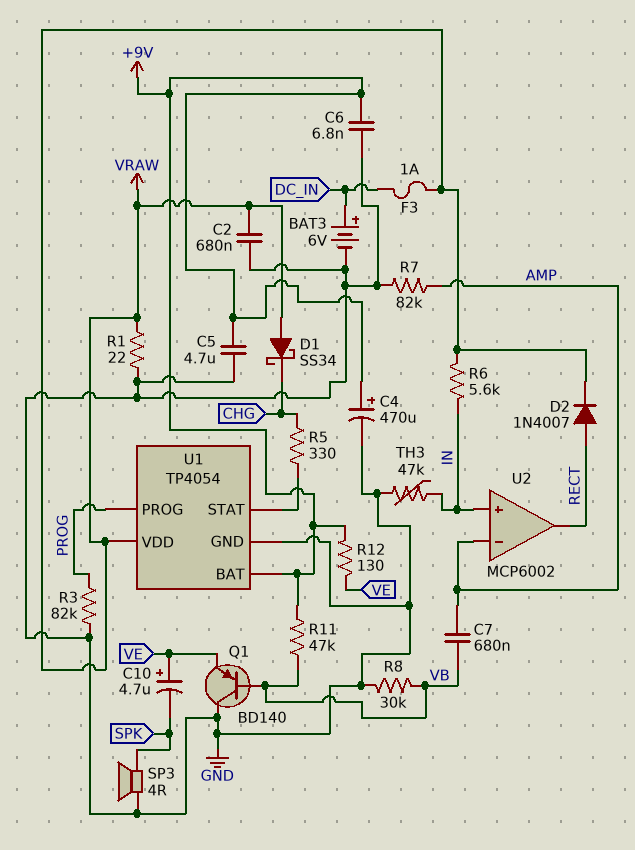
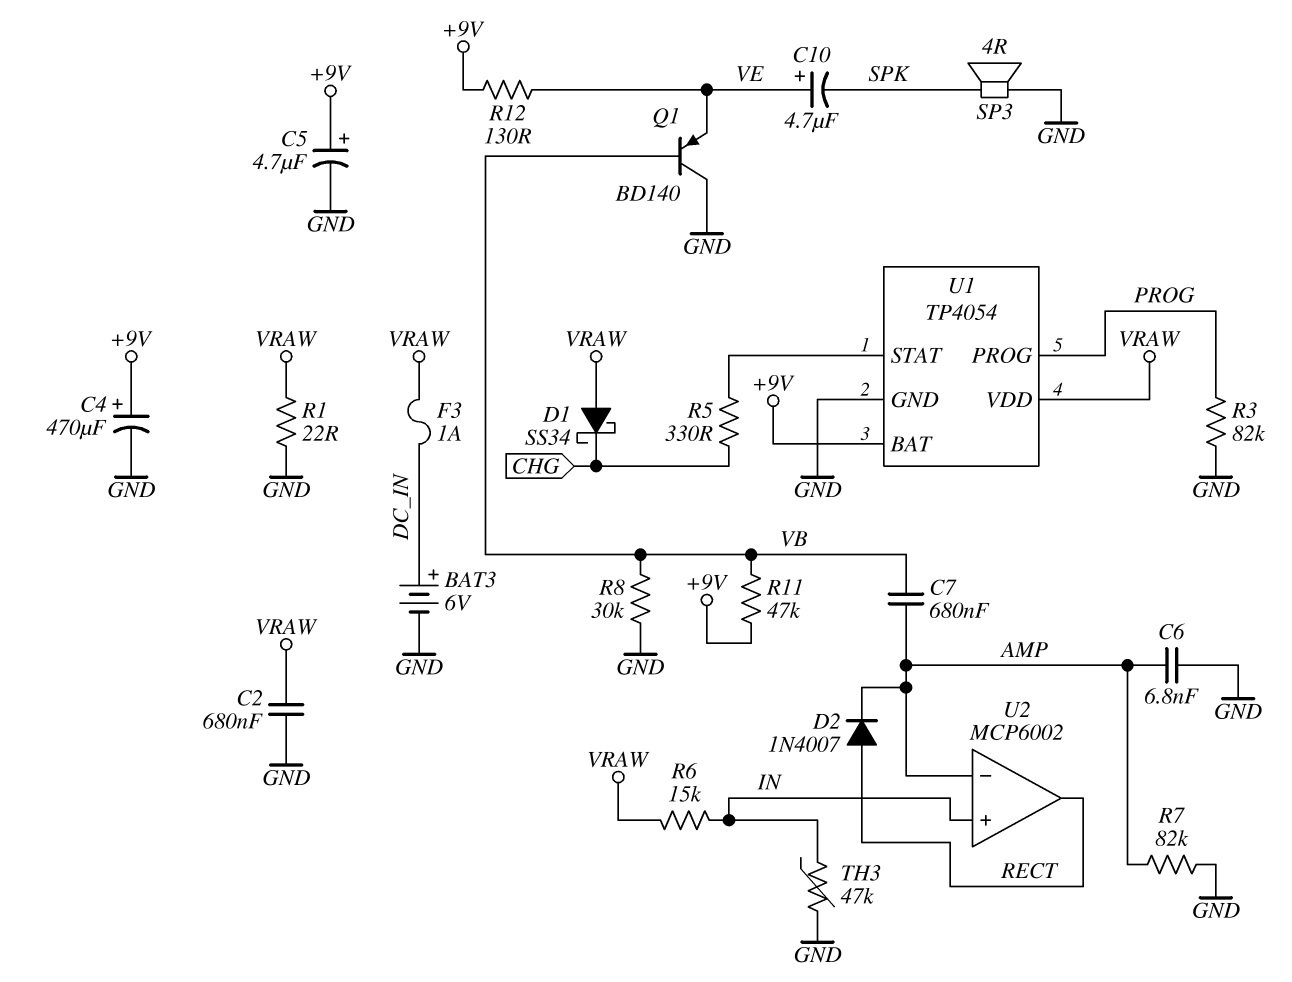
C5: 4.7uF (+9V, GND) -> 4.7uF (plus +9V, minus GND)
C6: 6.8nF (+9V, GND) -> 6.8nF (AMP, GND)
D2: diode 1N4007 (A RECT, K VRAW) -> diode 1N4007 (A RECT, K AMP)
R6: 5.6k (IN, VRAW) -> 15k (IN, VRAW)

